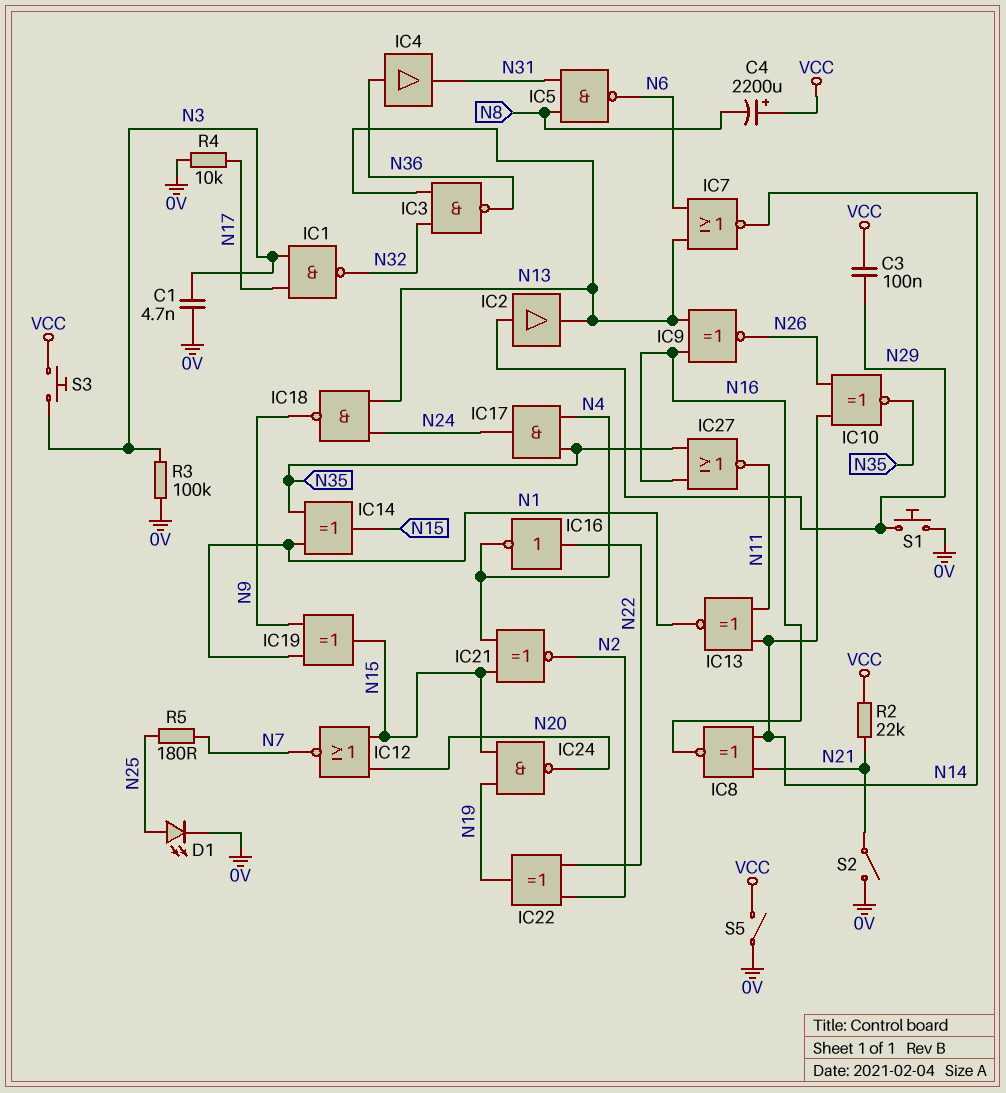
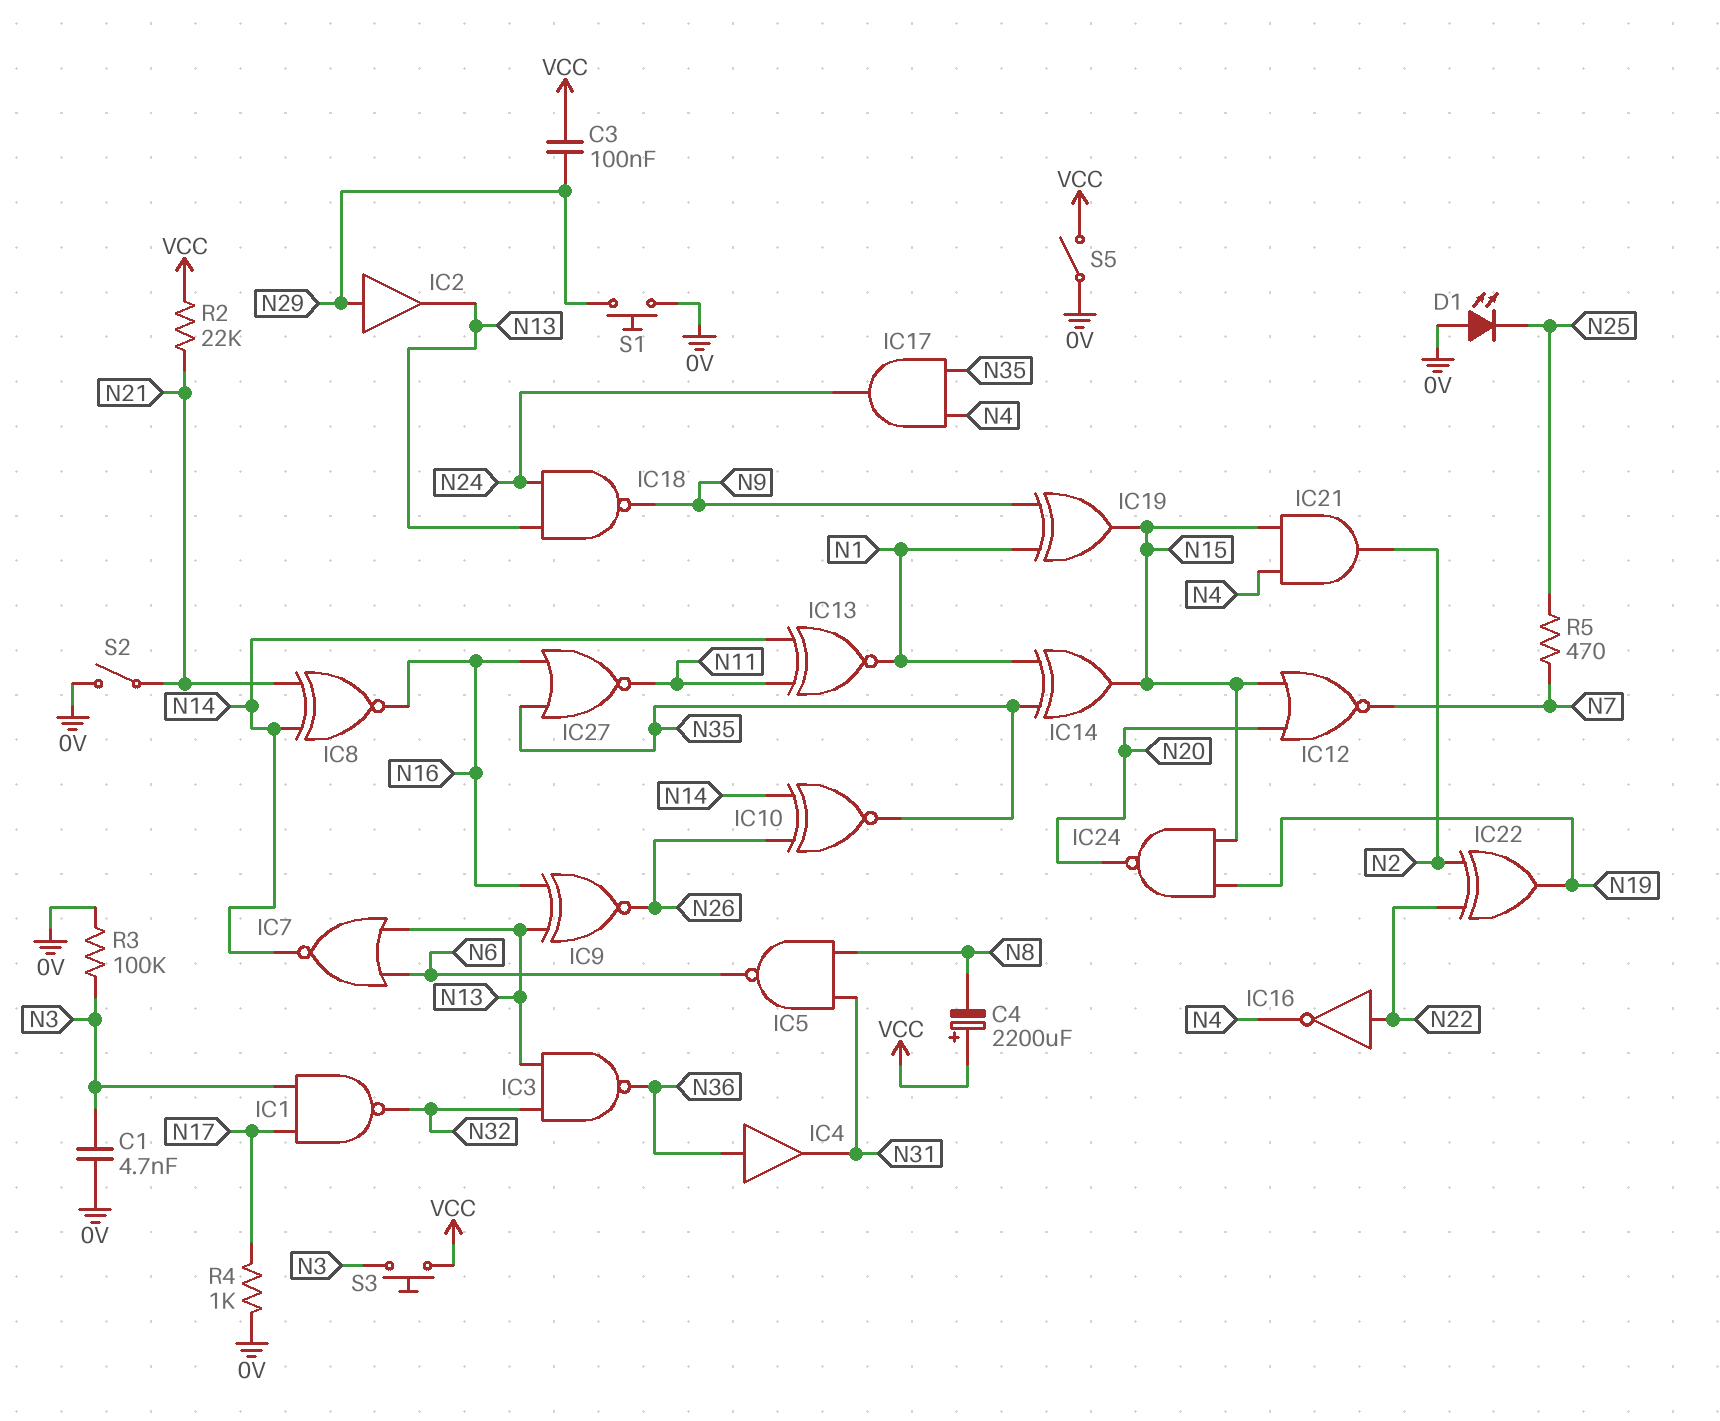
D1: LED (A N25, K 0V) -> LED (A 0V, K N25)
IC21: XNOR (in N4, in N15, out N2) -> AND (in N4, in N15, out N2)
R4: 10k (0V, N17) -> 1k (0V, N17)
R5: 180 (N7, N25) -> 470 (N7, N25)

